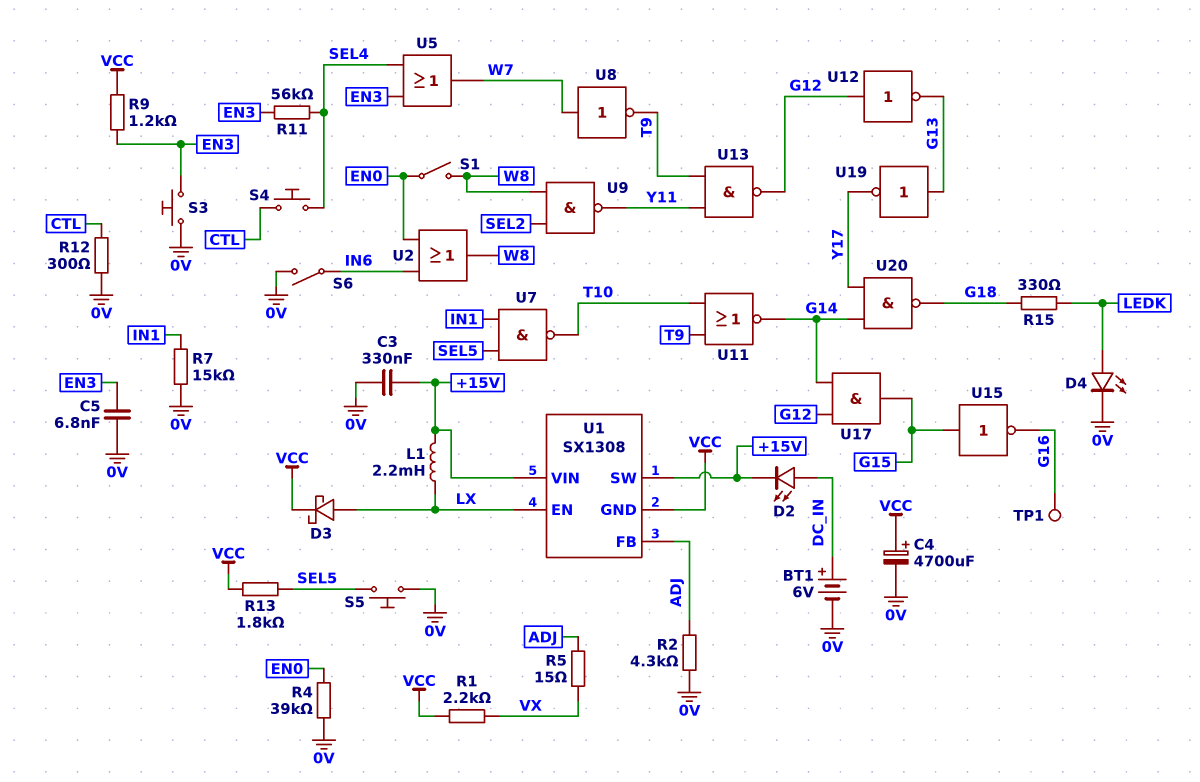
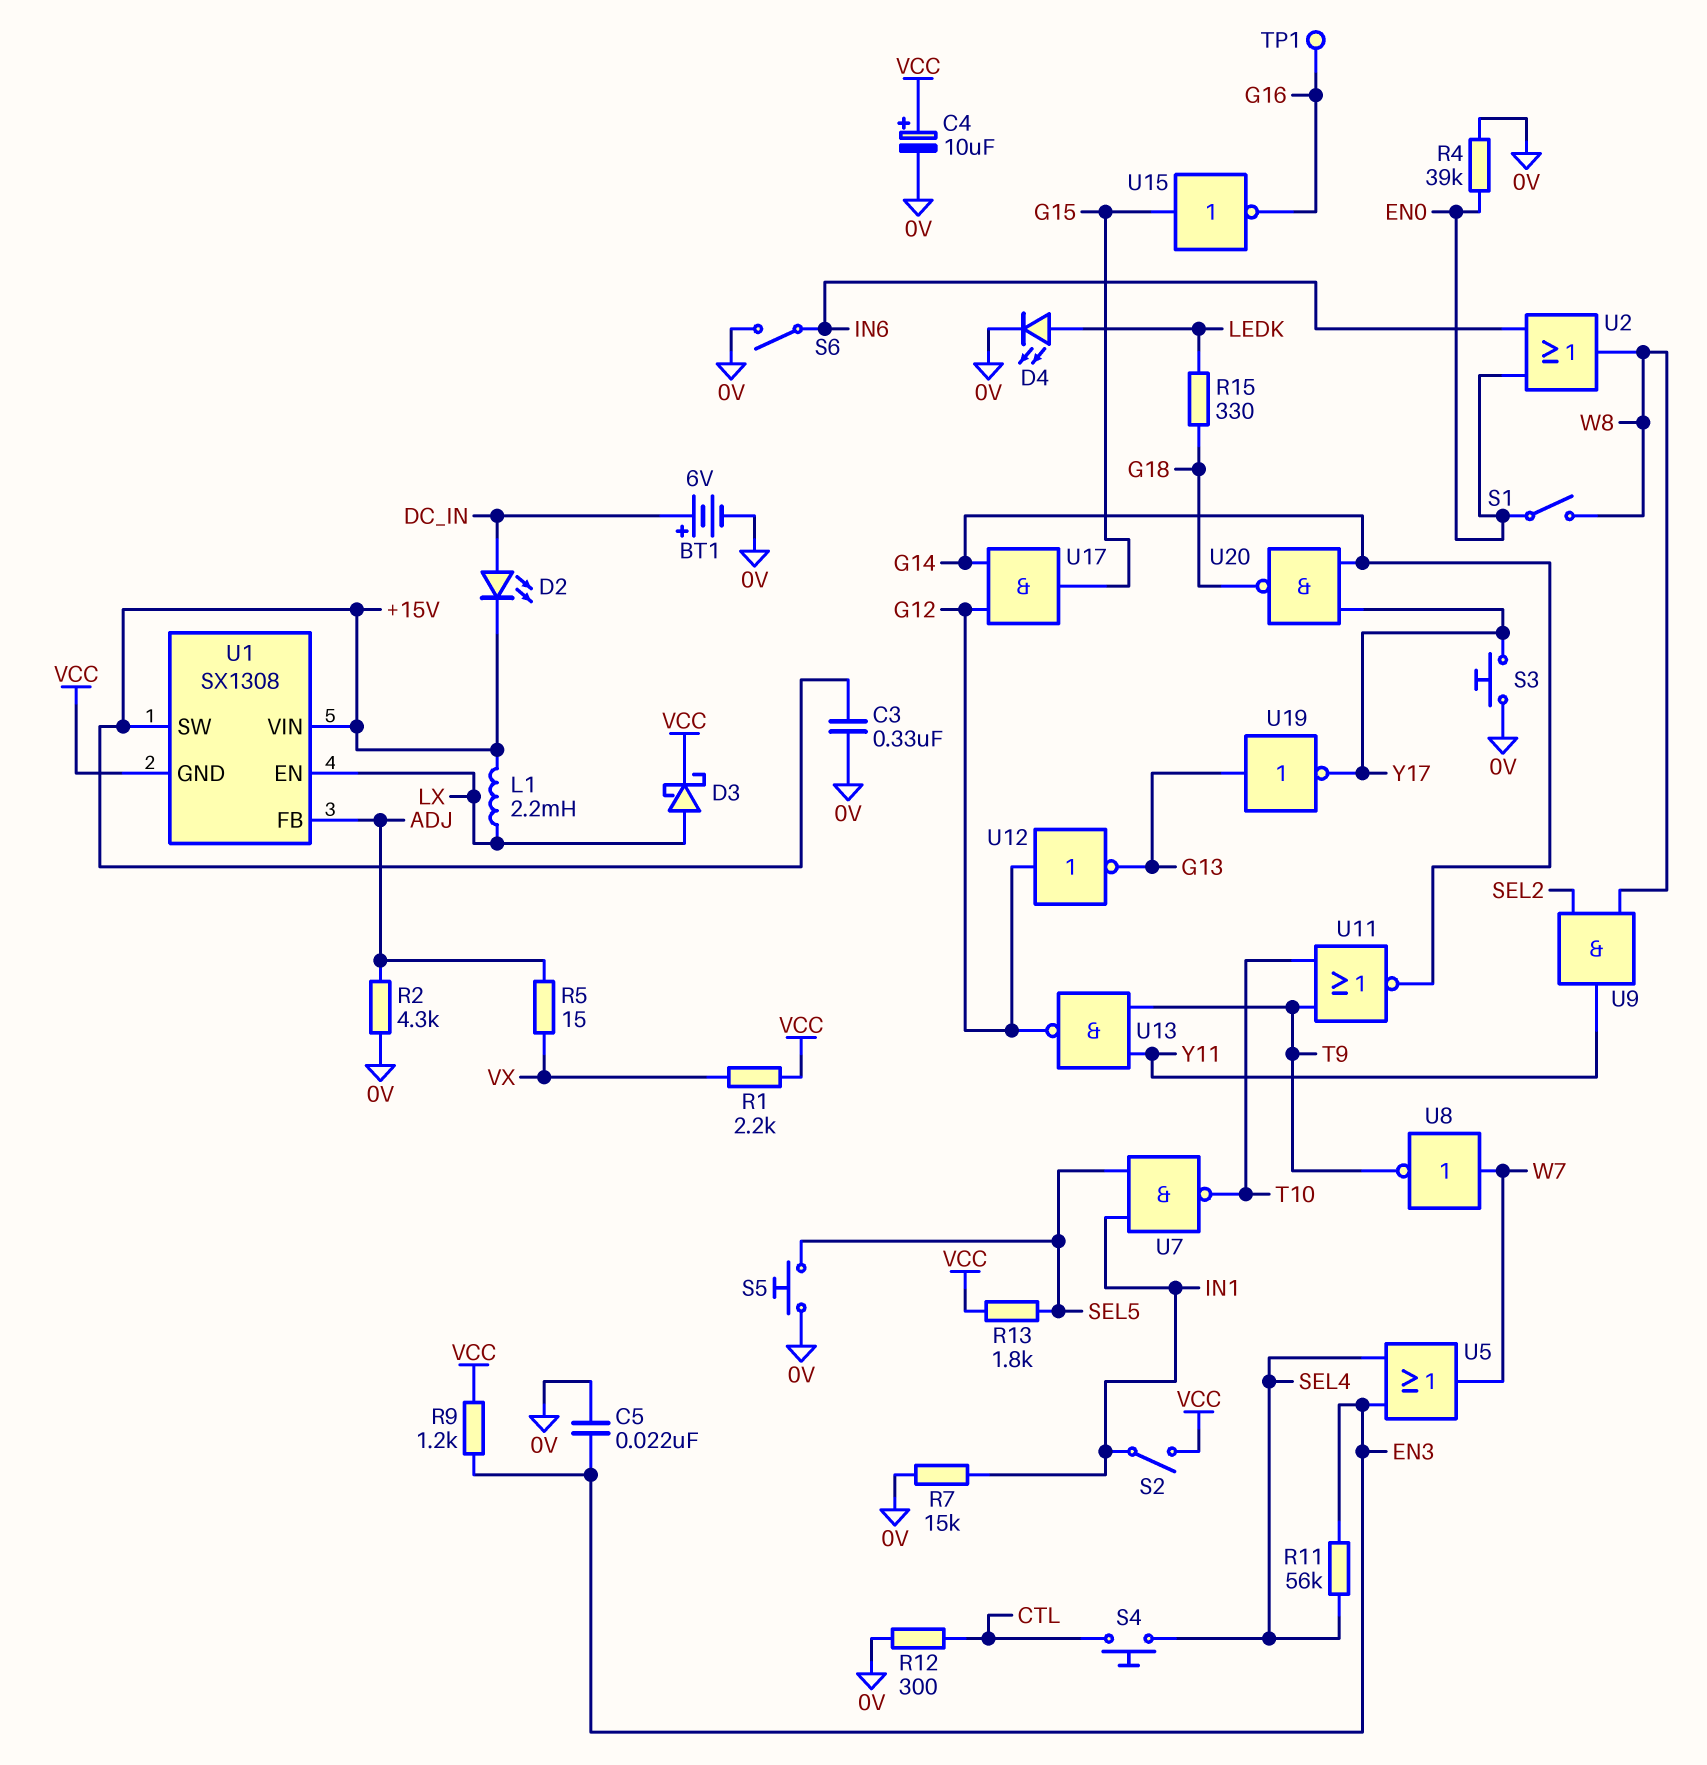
C4: 4700uF (plus VCC, minus 0V) -> 10uF (plus VCC, minus 0V)
C5: 6.8nF (0V, EN3) -> 22nF (0V, EN3)
S2: none -> switch (IN1, VCC)
S3: button (0V, EN3) -> button (0V, Y17)
U9: NAND (in SEL2, in W8, out Y11) -> AND (in SEL2, in W8, out Y11)

